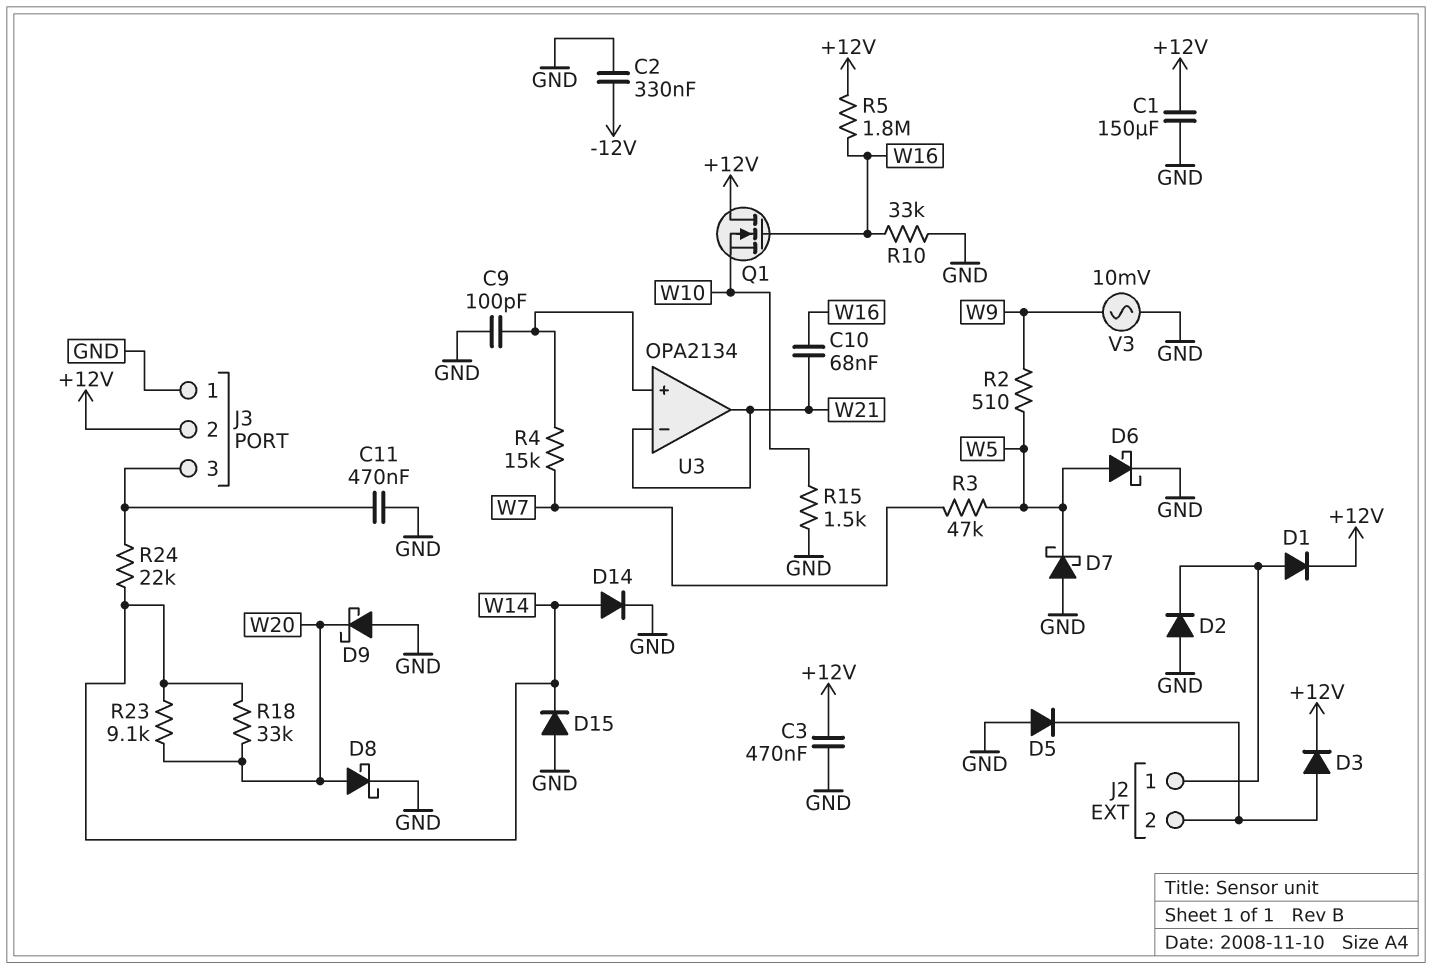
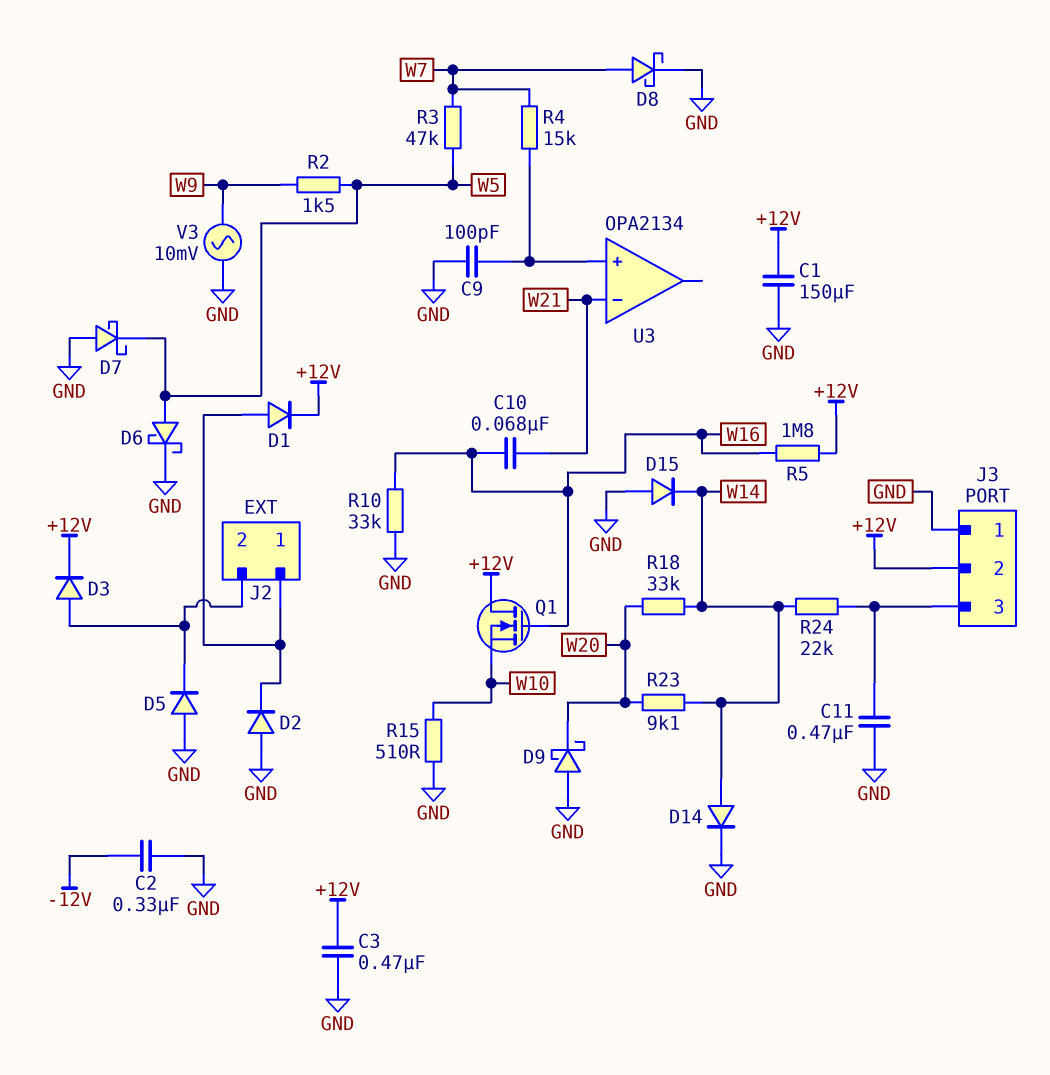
D8: schottky (A W20, K GND) -> schottky (A W7, K GND)
R2: 510 (W5, W9) -> 1.5k (W5, W9)
R15: 1.5k (GND, W10) -> 510 (GND, W10)
U3 pin out: W21 -> none

